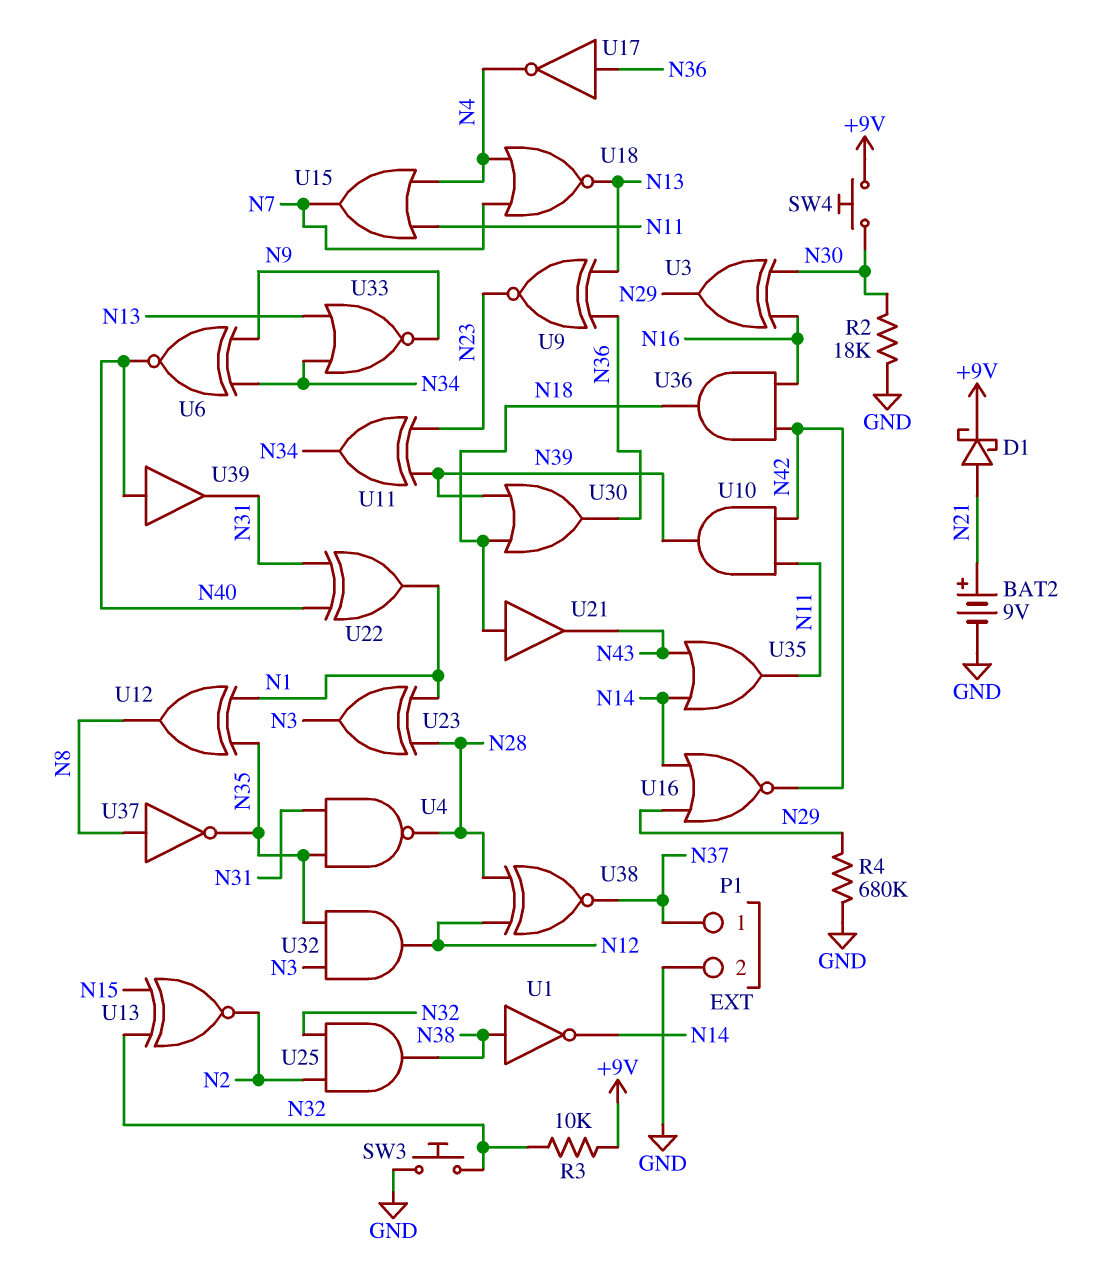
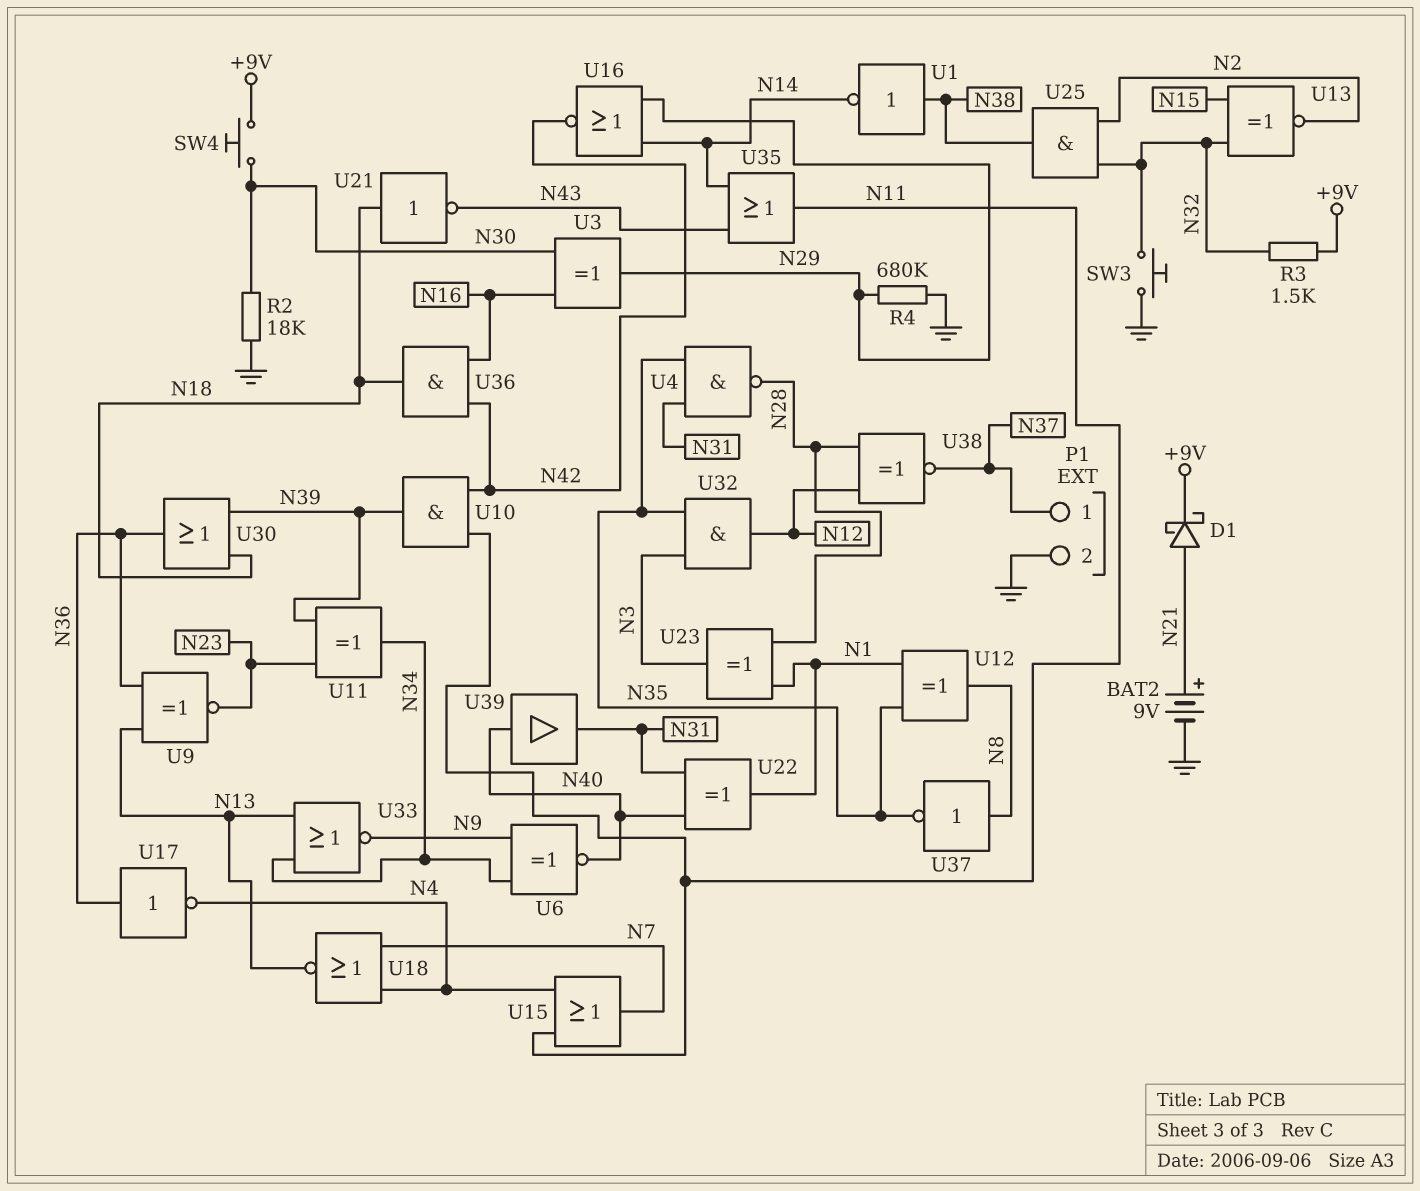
R3: 10k (+9V, N32) -> 1.5k (+9V, N32)
U21: buffer (in N18, out N43) -> NOT (in N18, out N43)

